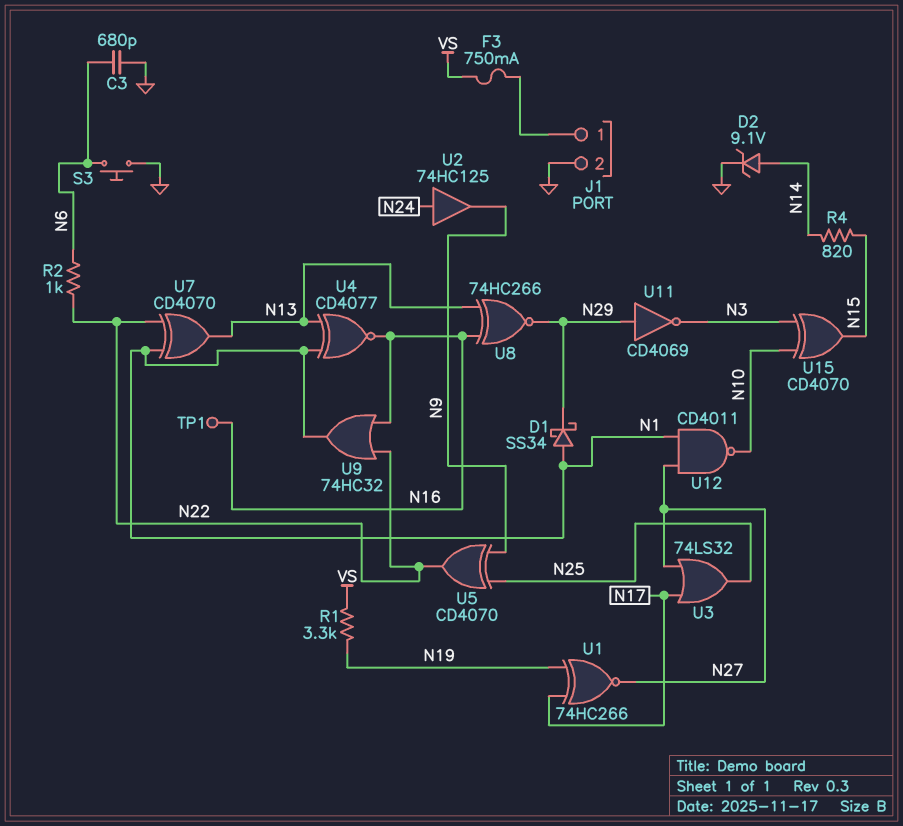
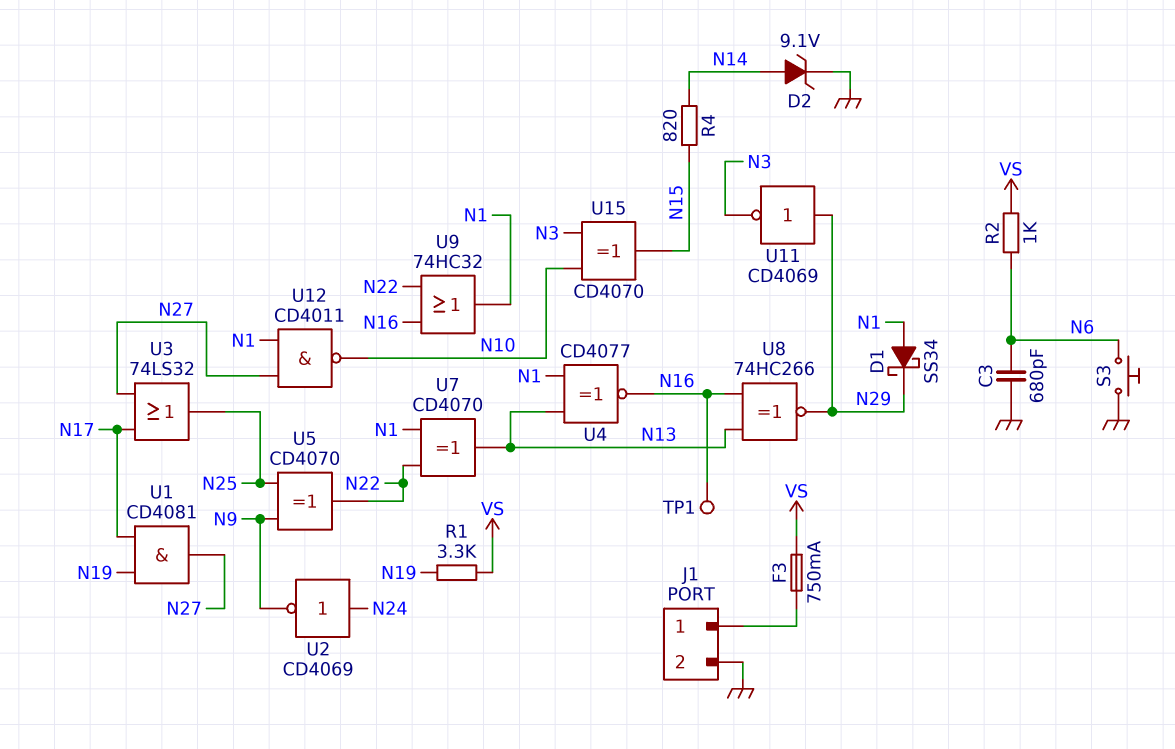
R2: 1k (N6, N22) -> 1k (N6, VS)
U1: XNOR 74HC266 (in N17, in N19, out N27) -> AND CD4081 (in N17, in N19, out N27)
U2: buffer 74HC125 (in N24, out N9) -> NOT CD4069 (in N24, out N9)

